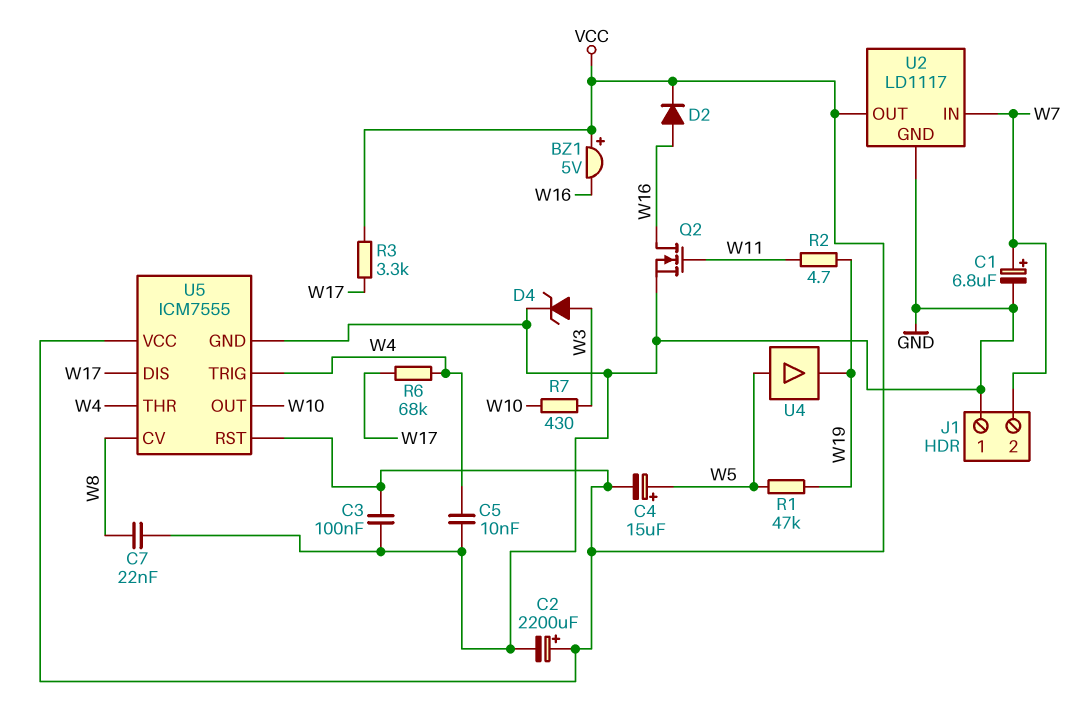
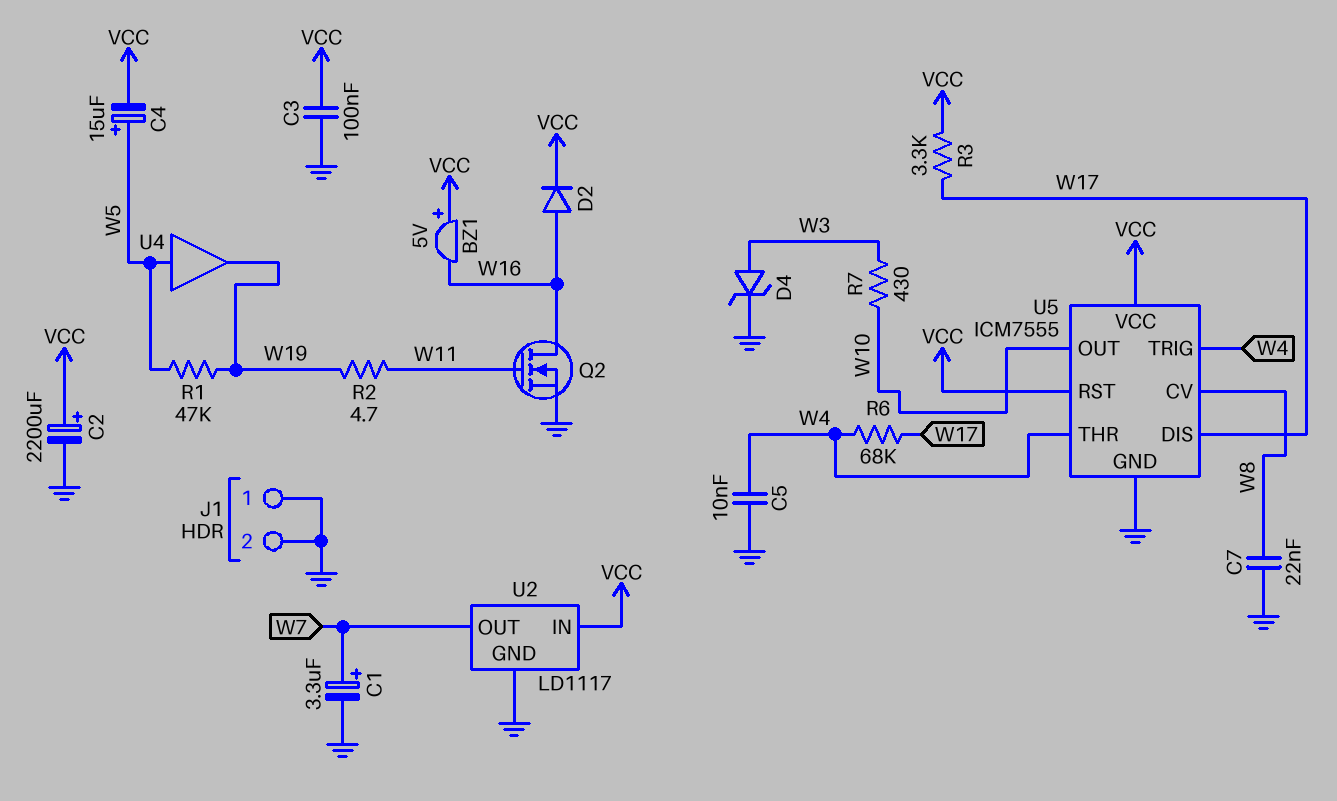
C1: 6.8uF (plus W7, minus GND) -> 3.3uF (plus W7, minus GND)
J1 pin 2: W7 -> GND
U2 pin IN: W7 -> VCC
U2 pin OUT: VCC -> W7

